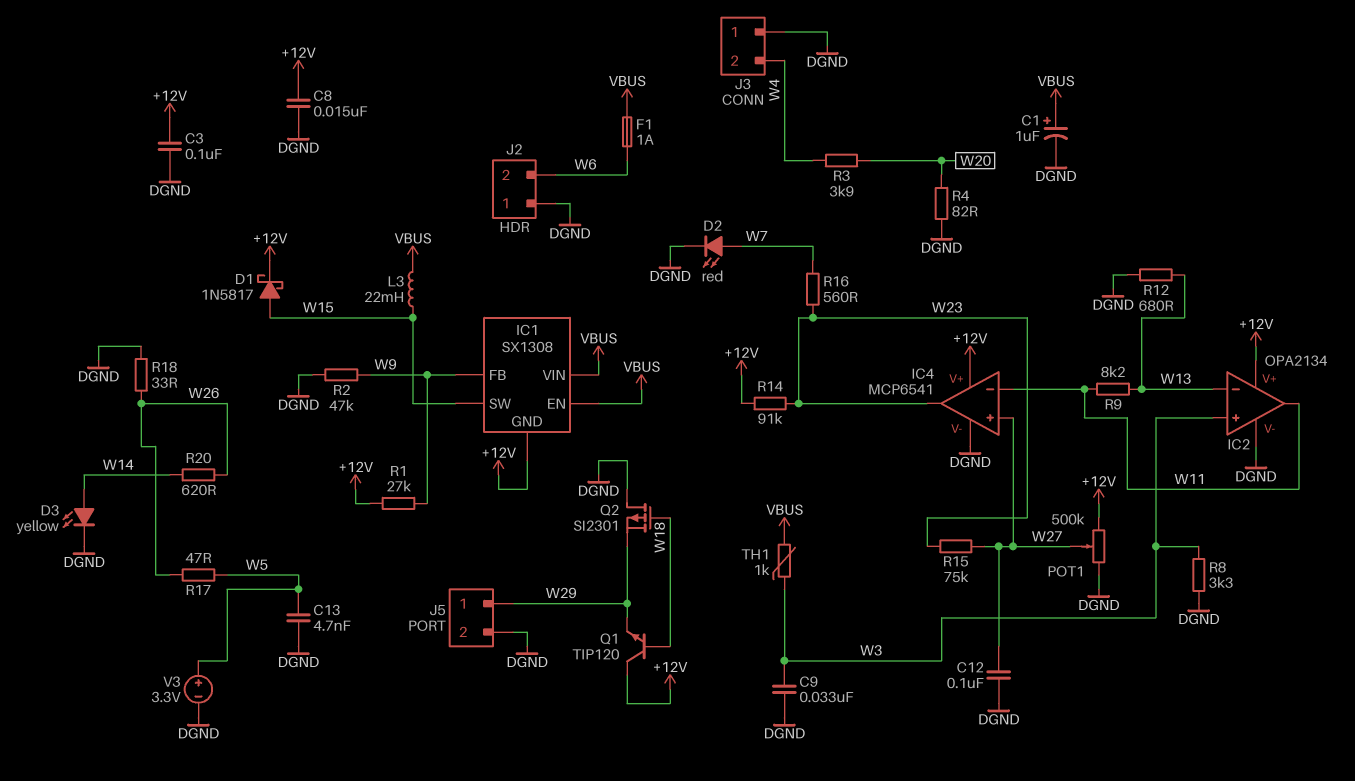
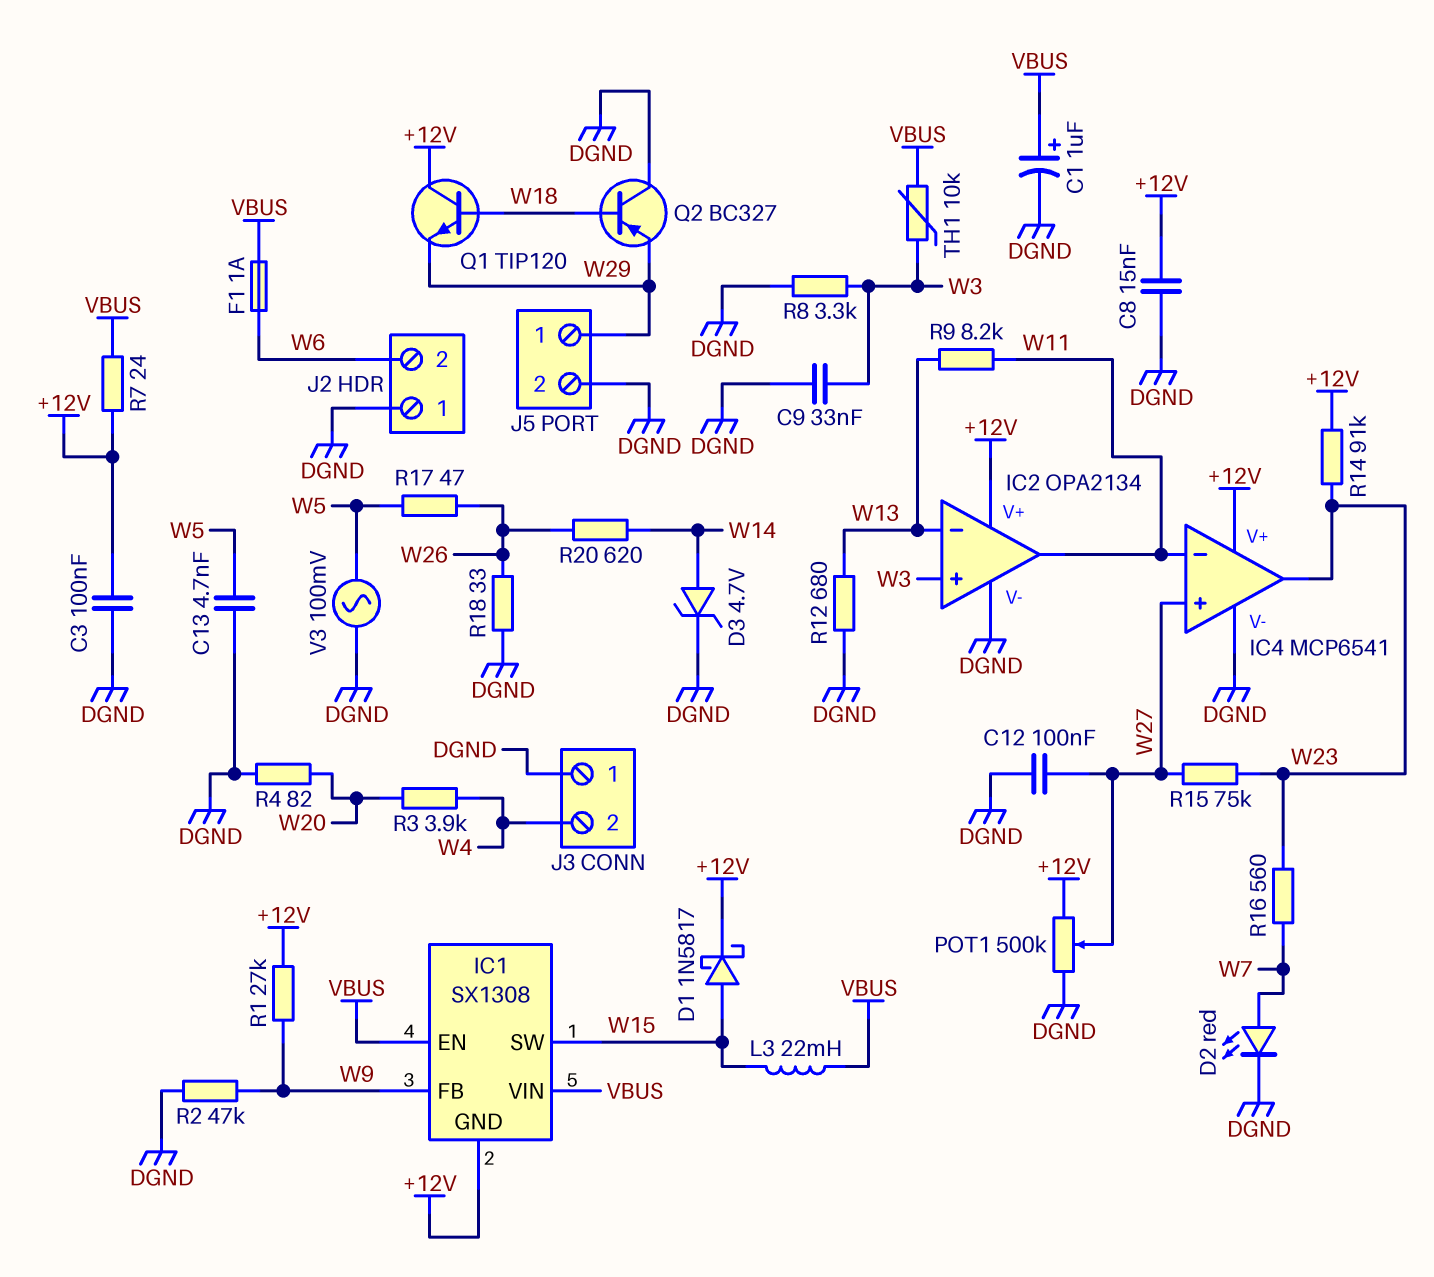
D3: LED yellow (A W14, K DGND) -> zener 4.7V (A W14, K DGND)
Q2: PMOS SI2301 (G W18, D DGND, S W29) -> PNP BC327 (B W18, C DGND, E W29)
R7: none -> 24 (+12V, VBUS)
TH1: 1k (VBUS, W3) -> 10k (VBUS, W3)
V3: 3.3V (plus W5, minus DGND) -> AC 100mV (DGND, W5)

